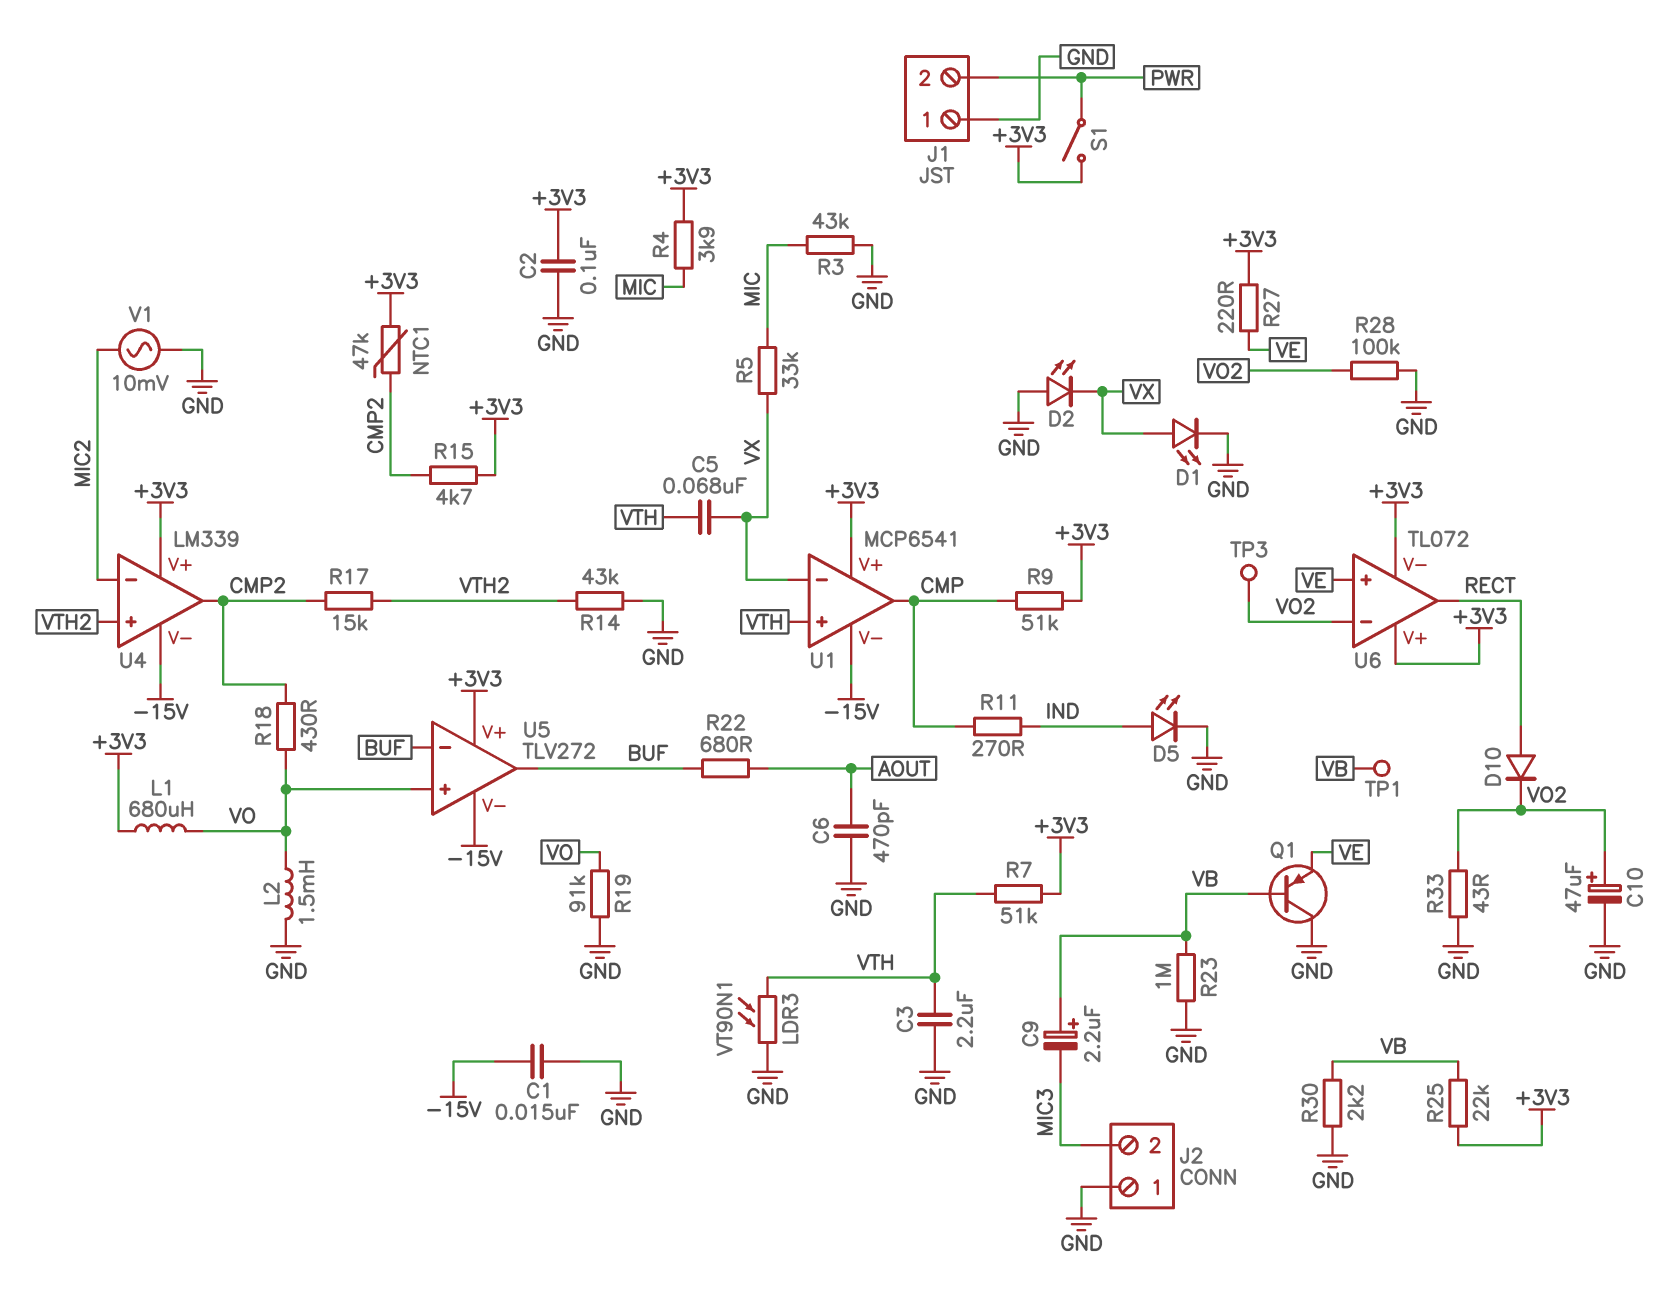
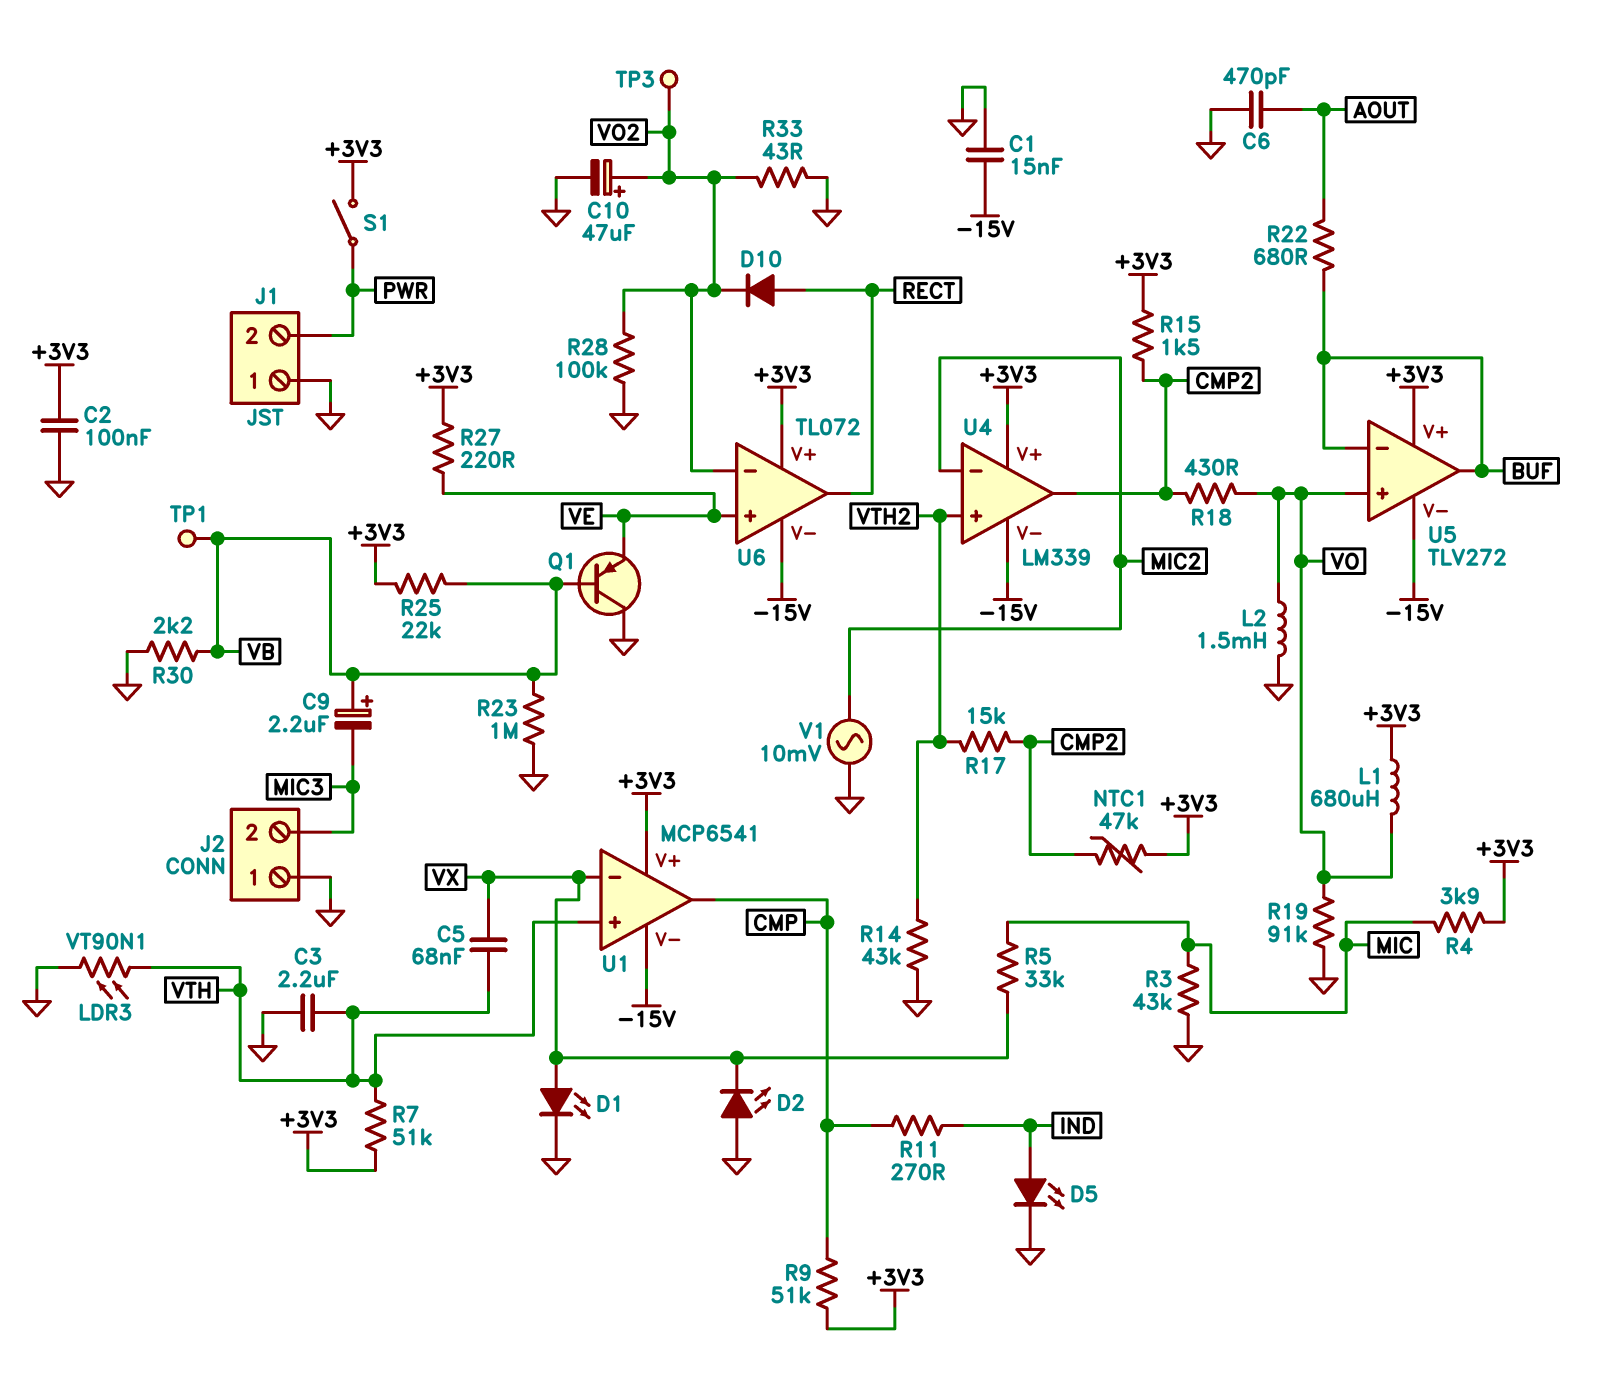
R15: 4.7k (+3V3, CMP2) -> 1.5k (+3V3, CMP2)
U6 pin V-: +3V3 -> -15V

